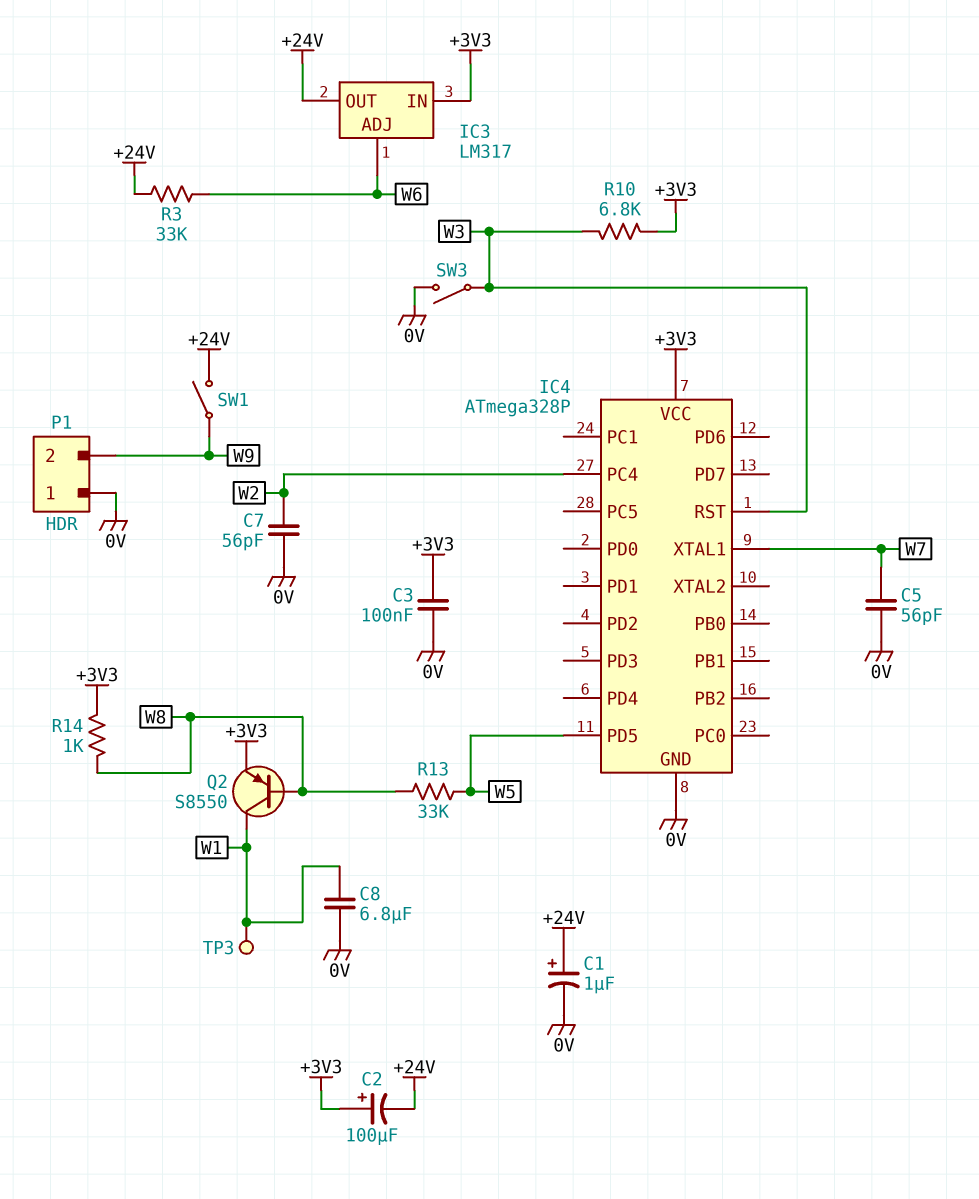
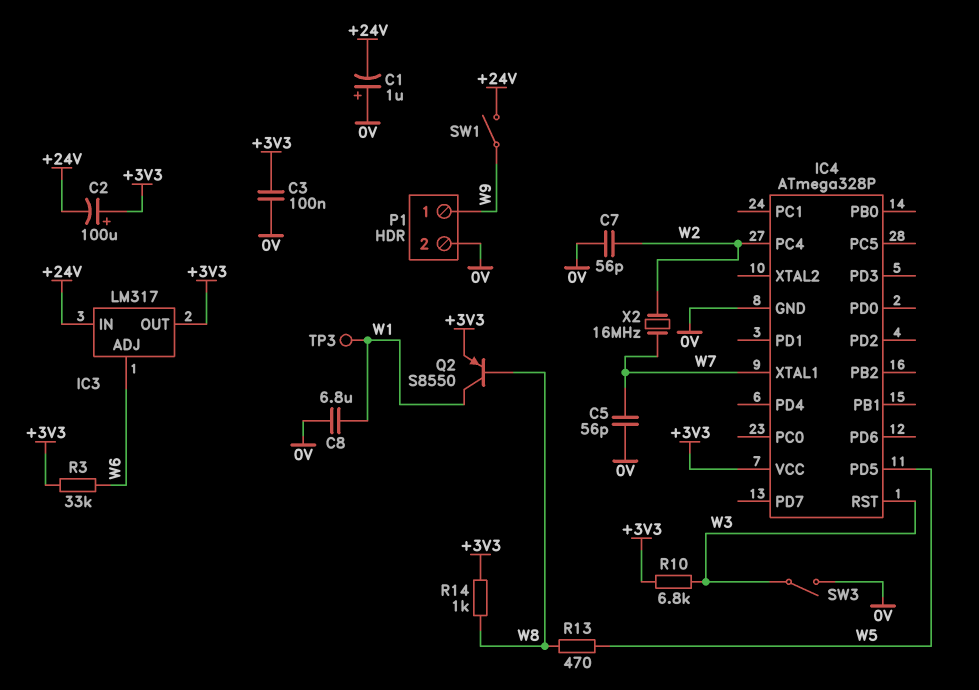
C1: 1uF (plus +24V, minus 0V) -> 1uF (plus 0V, minus +24V)
IC3 pin IN: +3V3 -> +24V
IC3 pin OUT: +24V -> +3V3
P1 pin 1: 0V -> W9
P1 pin 2: W9 -> 0V
R3: 33k (+24V, W6) -> 33k (+3V3, W6)
R13: 33k (W5, W8) -> 470 (W5, W8)
X2: none -> 16MHz (W2, W7)

